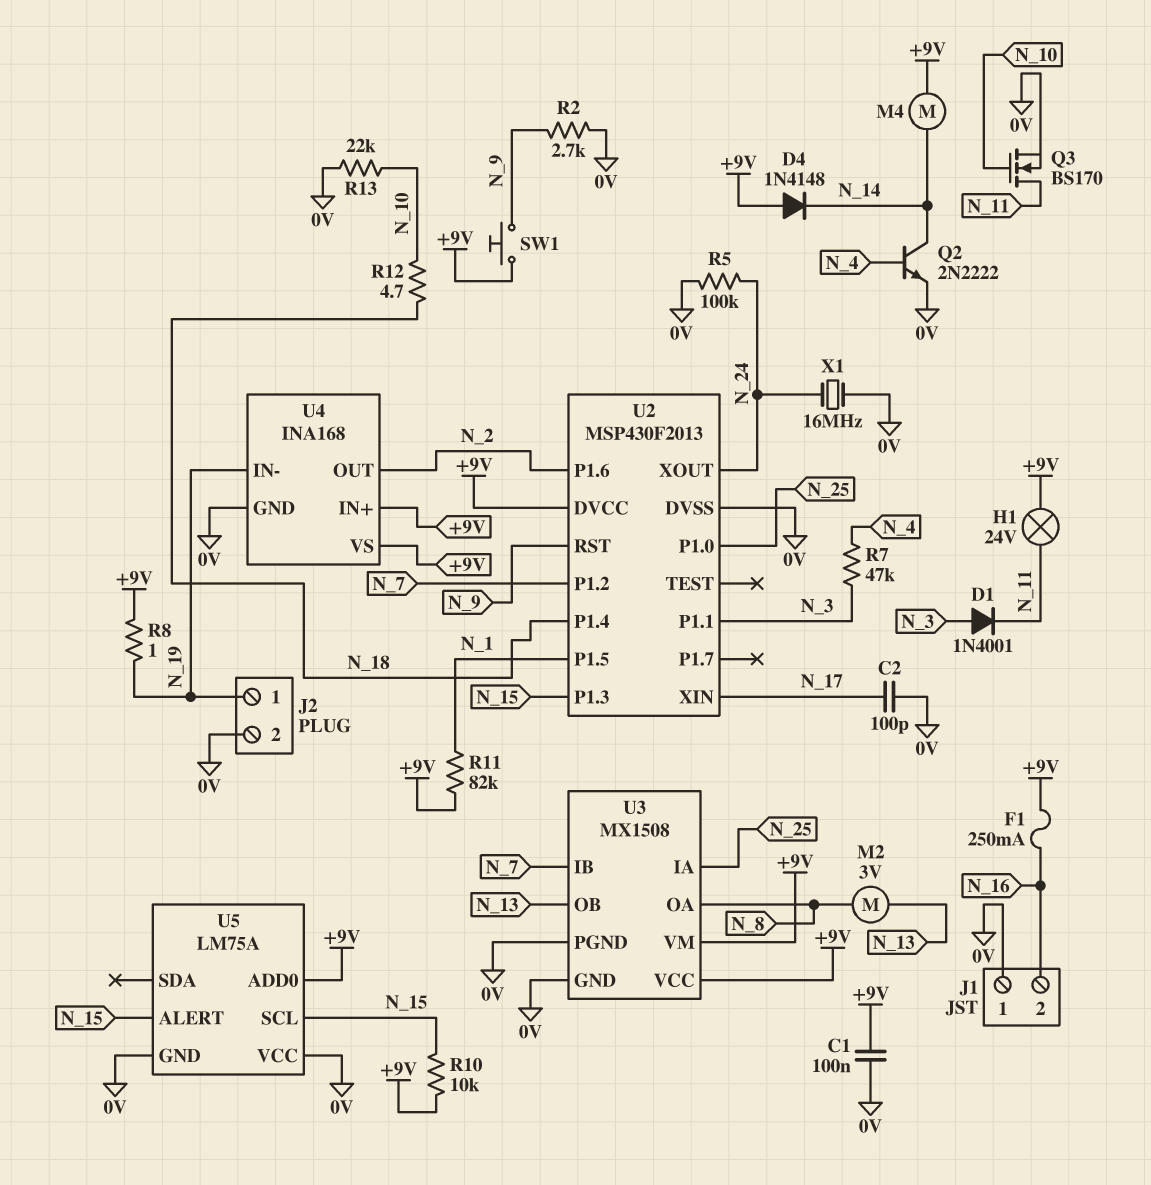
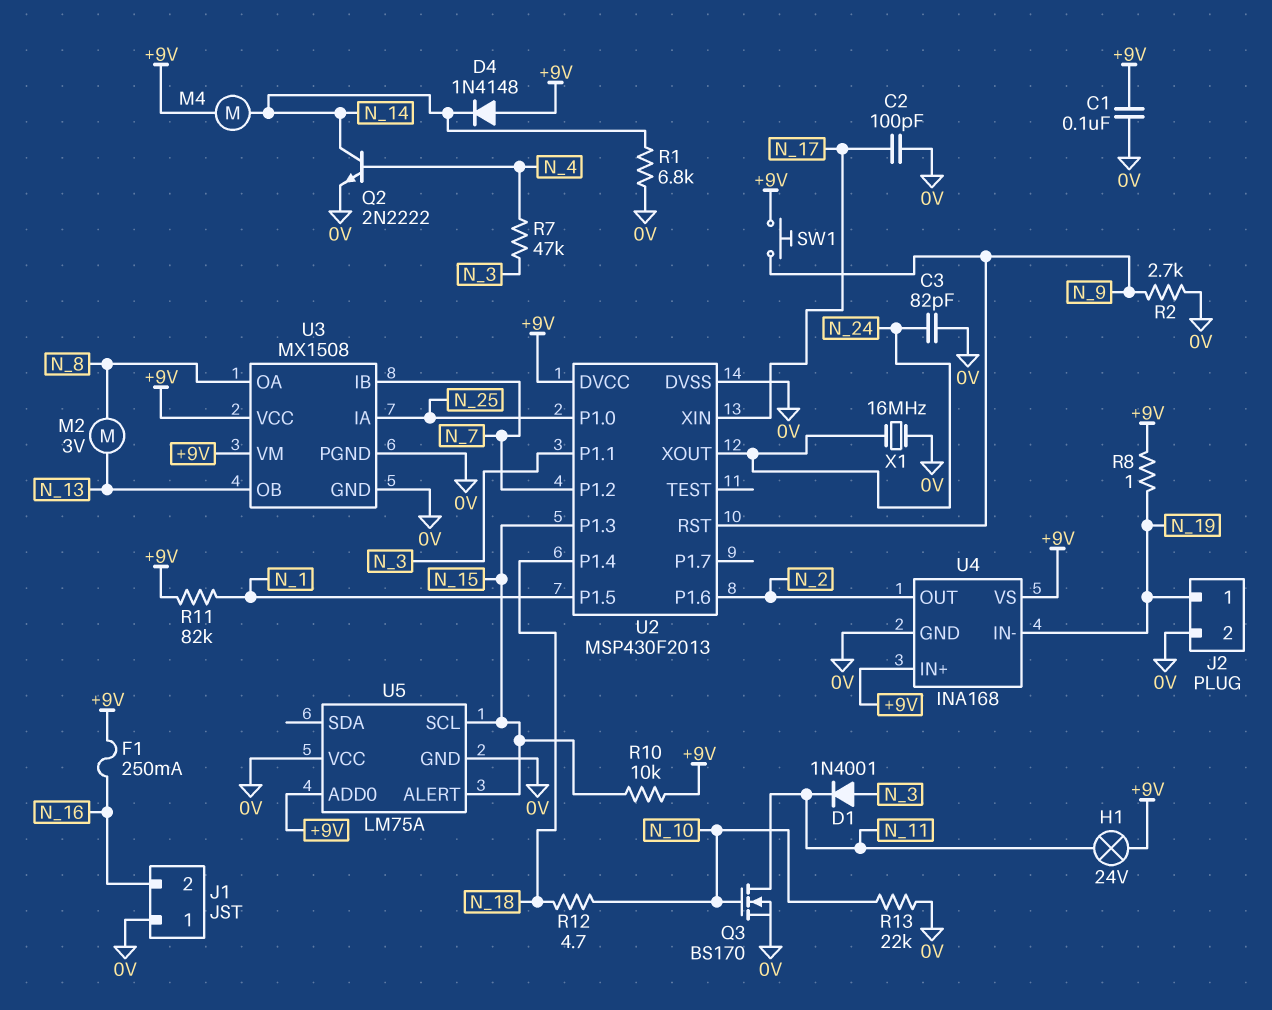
C3: none -> 82pF (0V, N_24)
R1: none -> 6.8k (0V, N_14)
R5: 100k (0V, N_24) -> none

